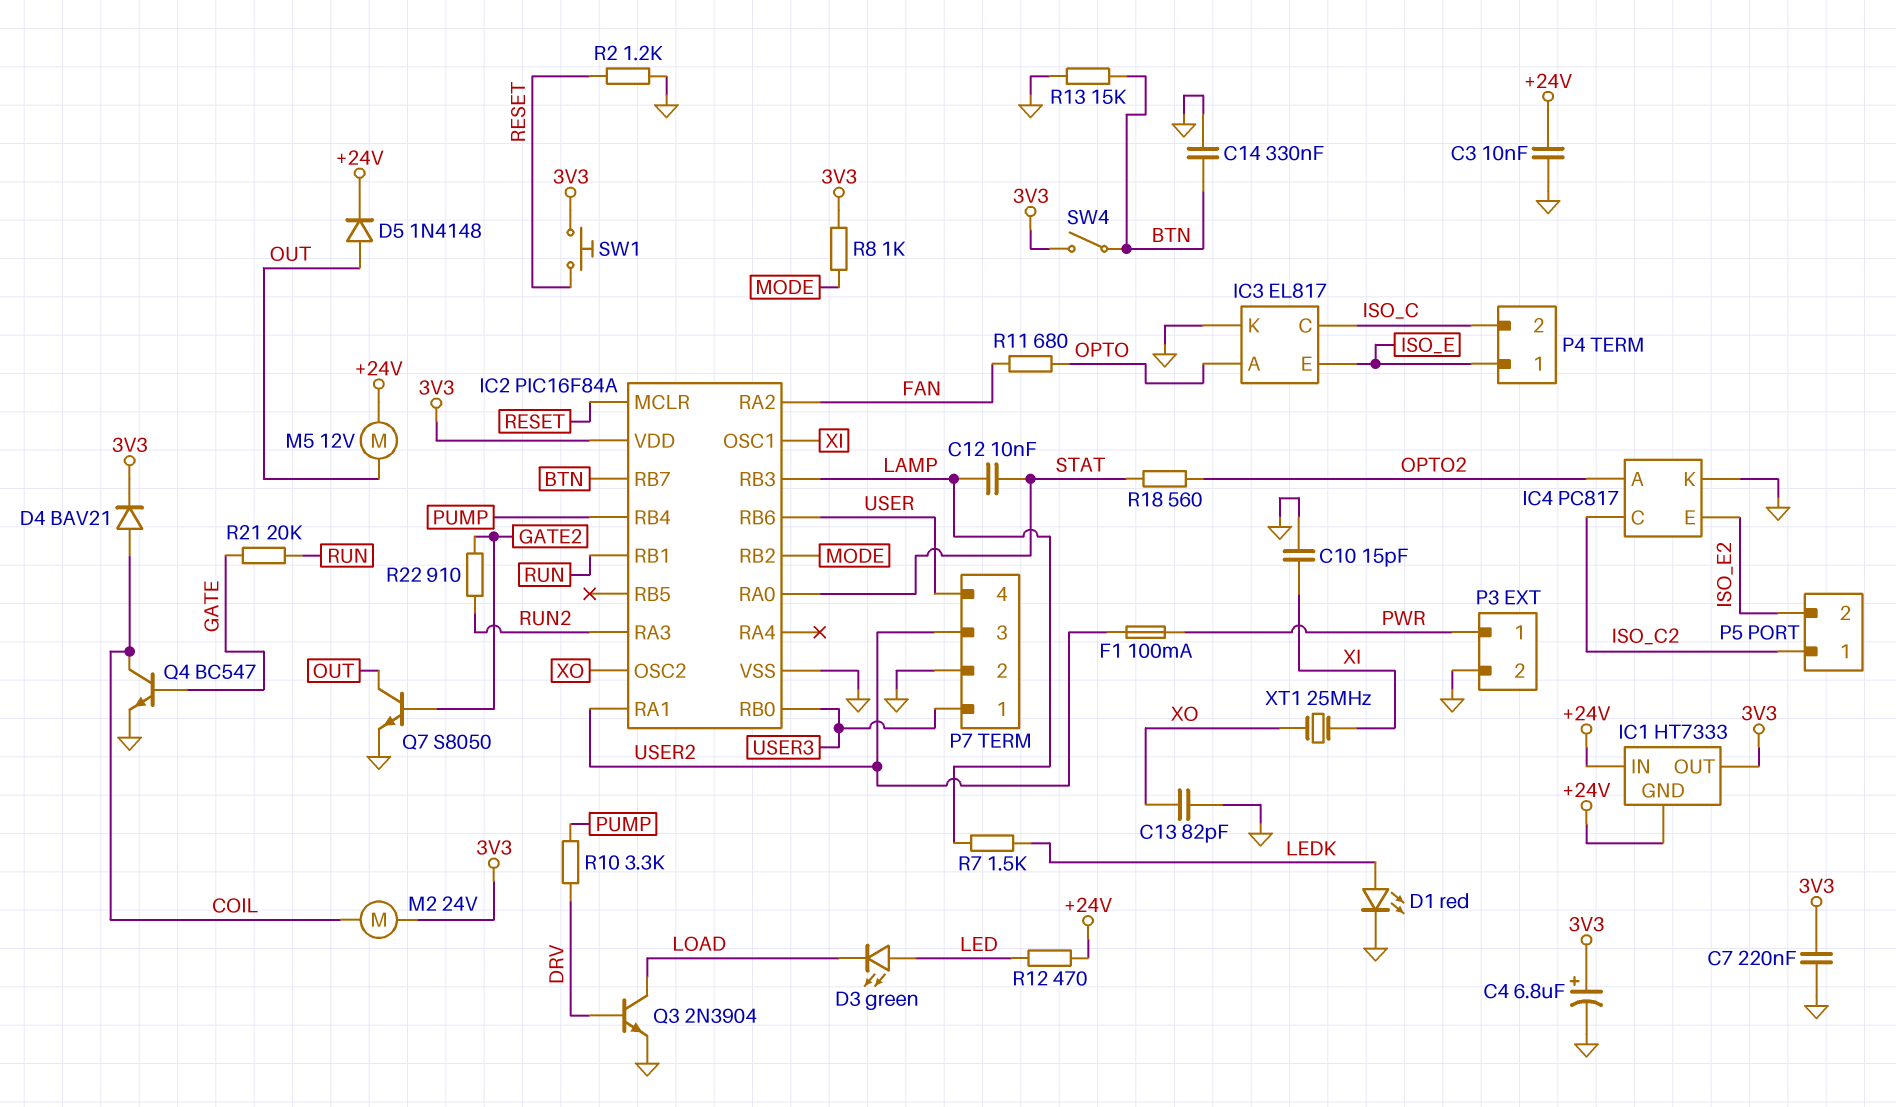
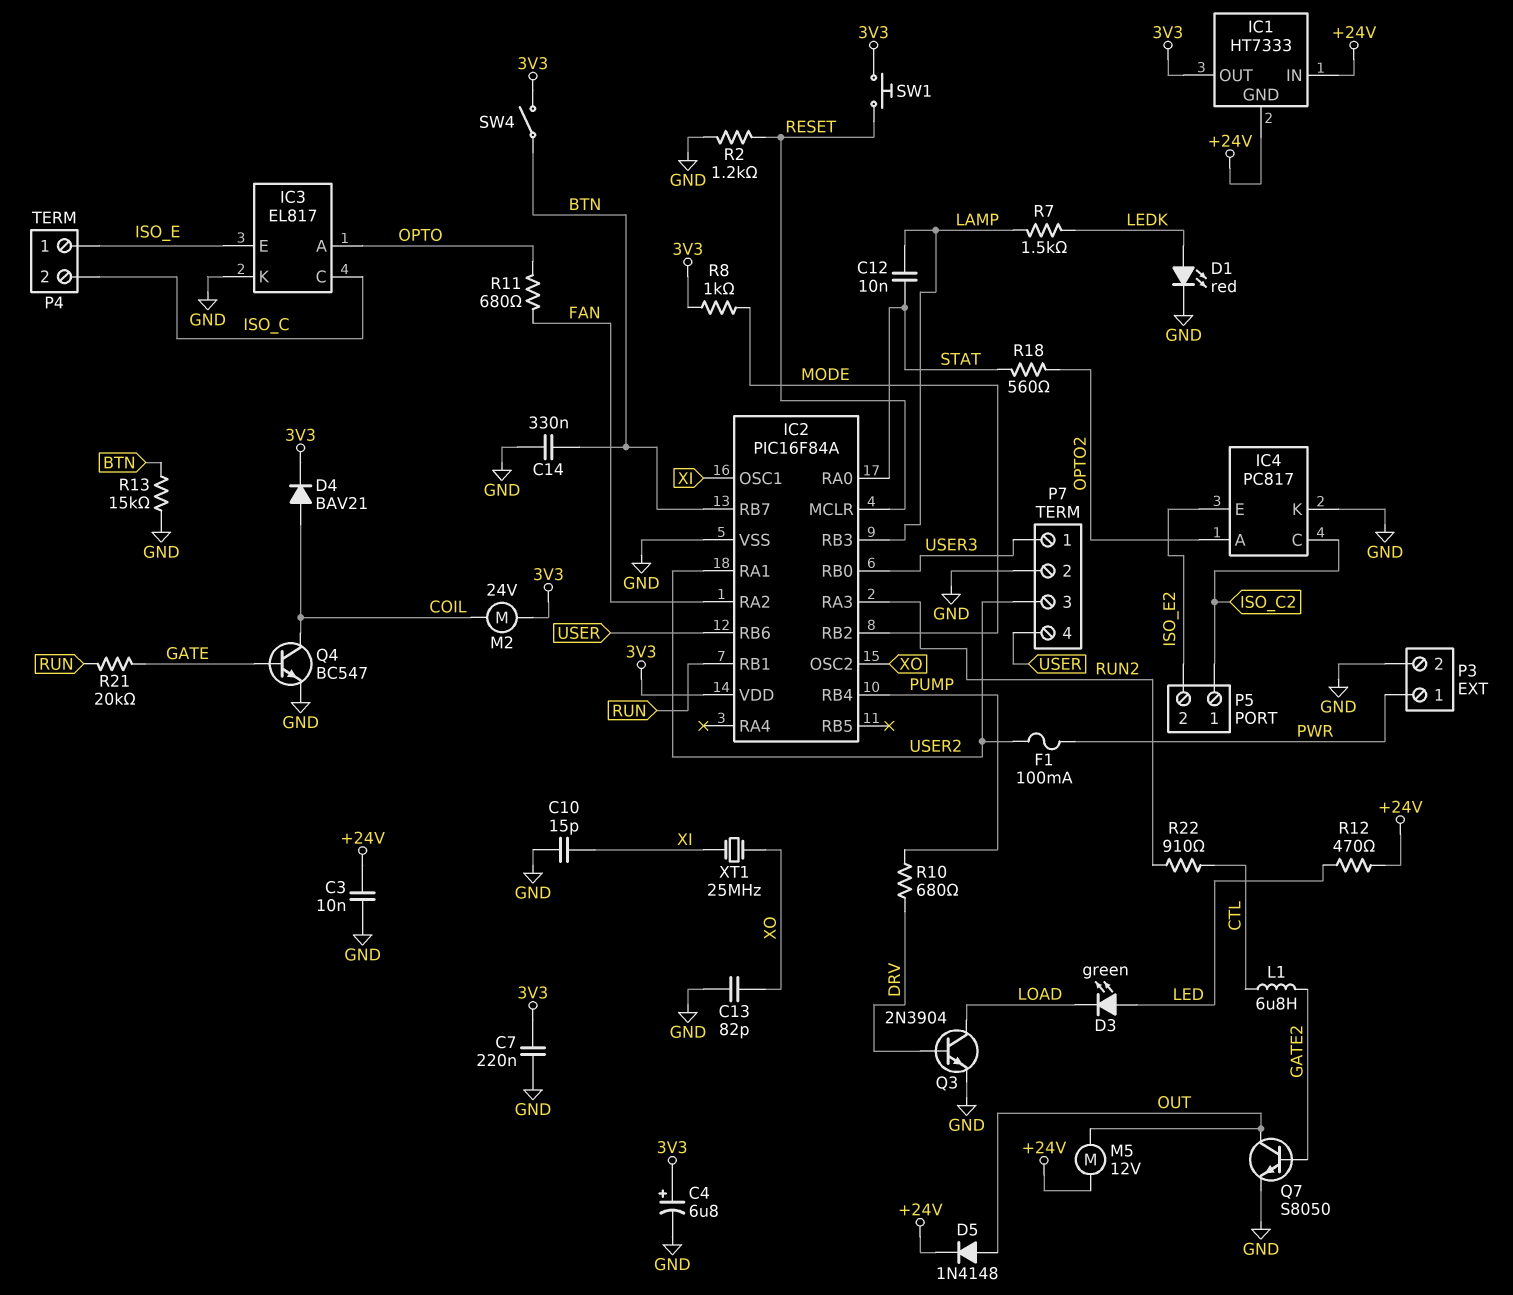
L1: none -> 6.8uH (CTL, GATE2)
R10: 3.3k (DRV, PUMP) -> 680 (DRV, PUMP)
R22: 910 (GATE2, RUN2) -> 910 (CTL, RUN2)

